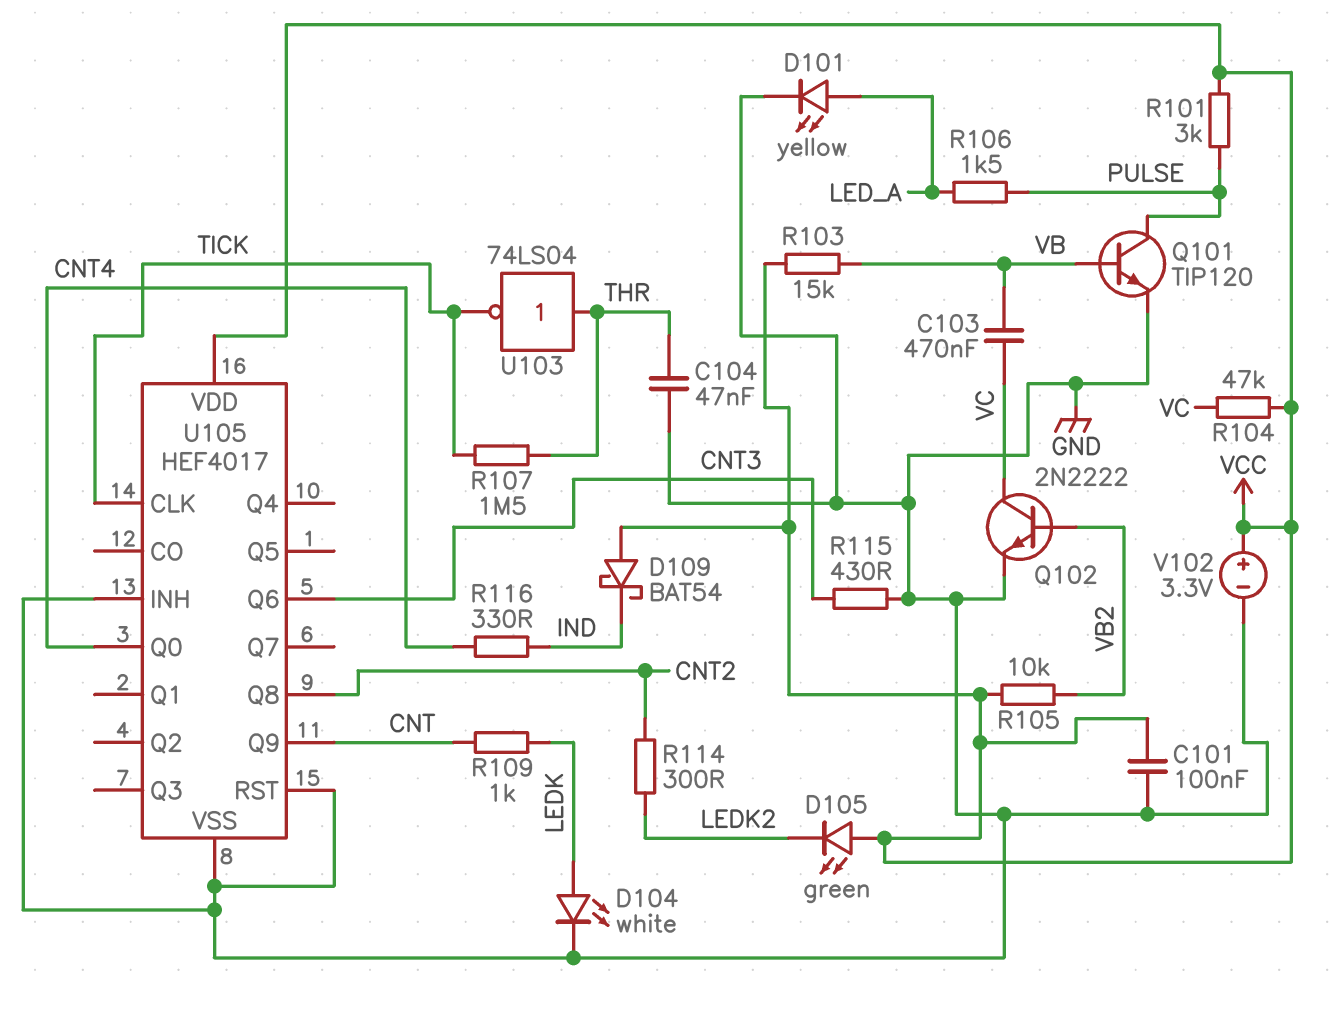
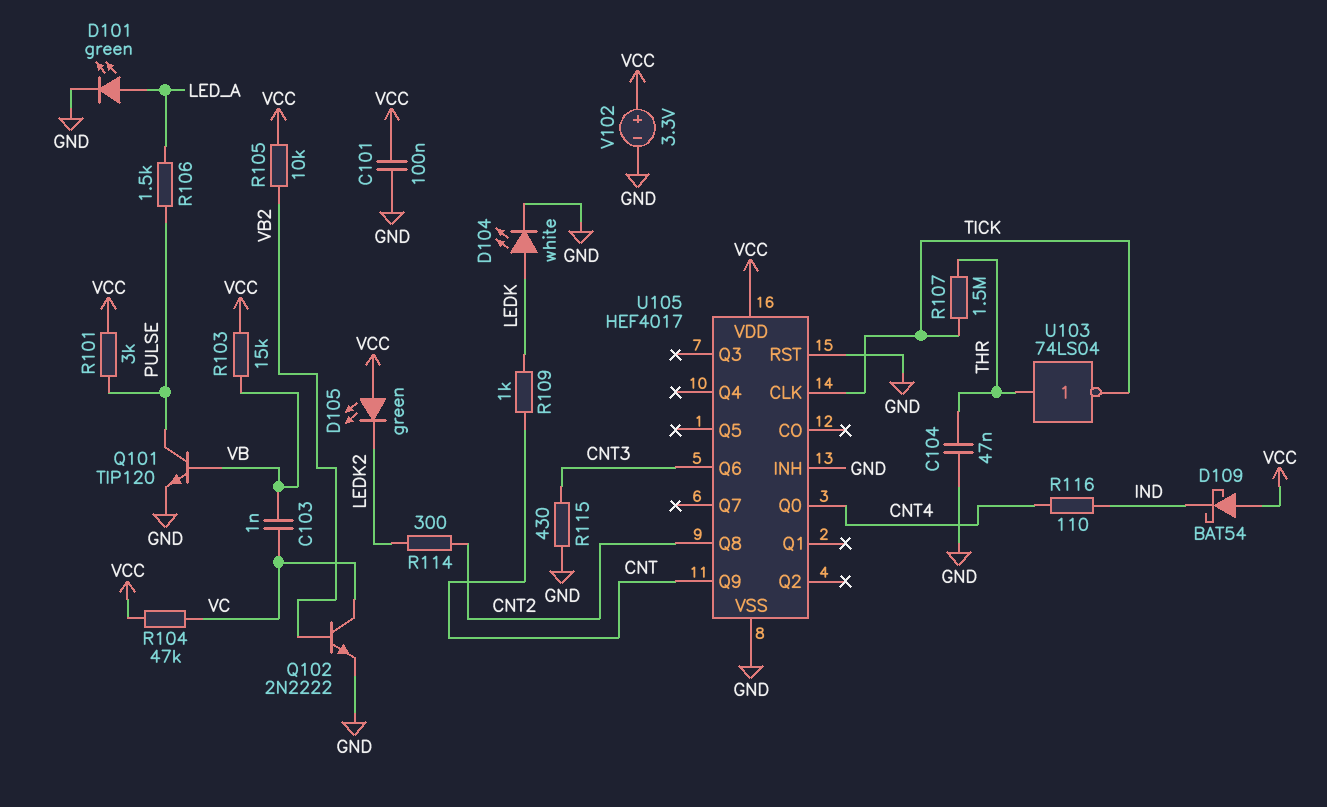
C103: 470nF (VB, VC) -> 1nF (VB, VC)
D101: LED yellow (A LED_A, K GND) -> LED green (A LED_A, K GND)
R116: 330 (CNT4, IND) -> 110 (CNT4, IND)

